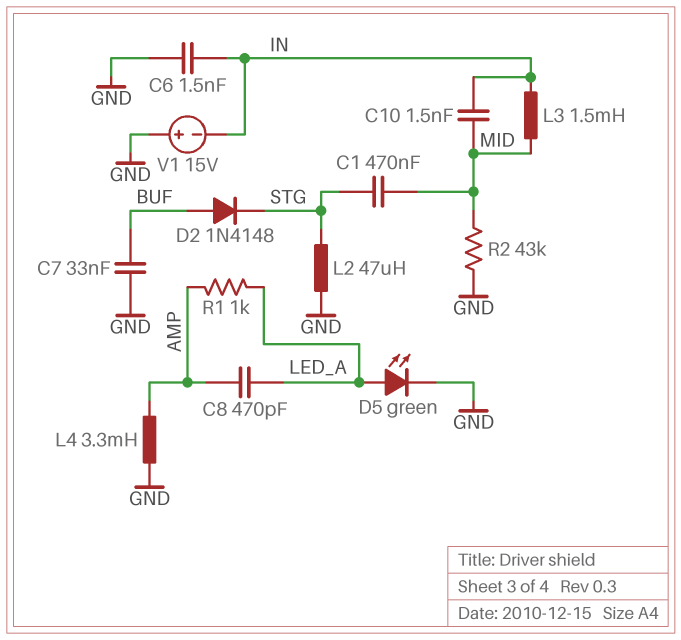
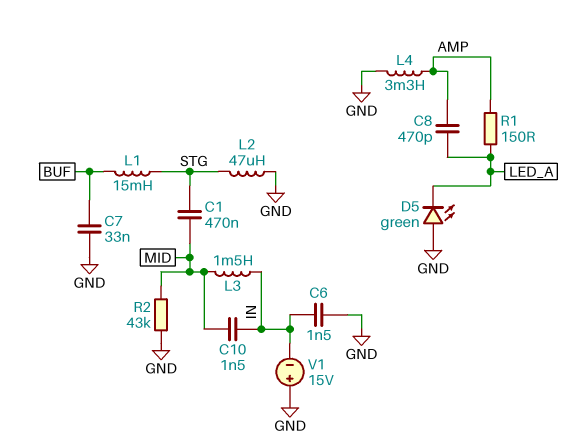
D2: diode 1N4148 (A BUF, K STG) -> none
D5: LED green (A LED_A, K GND) -> LED green (A GND, K LED_A)
L1: none -> 15mH (BUF, STG)
R1: 1k (AMP, LED_A) -> 150 (AMP, LED_A)

